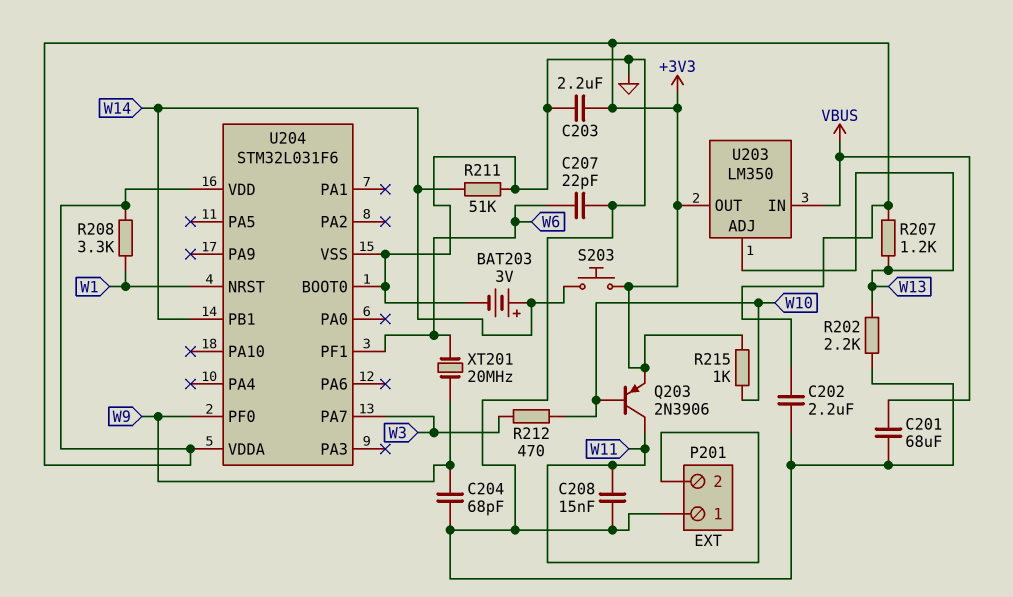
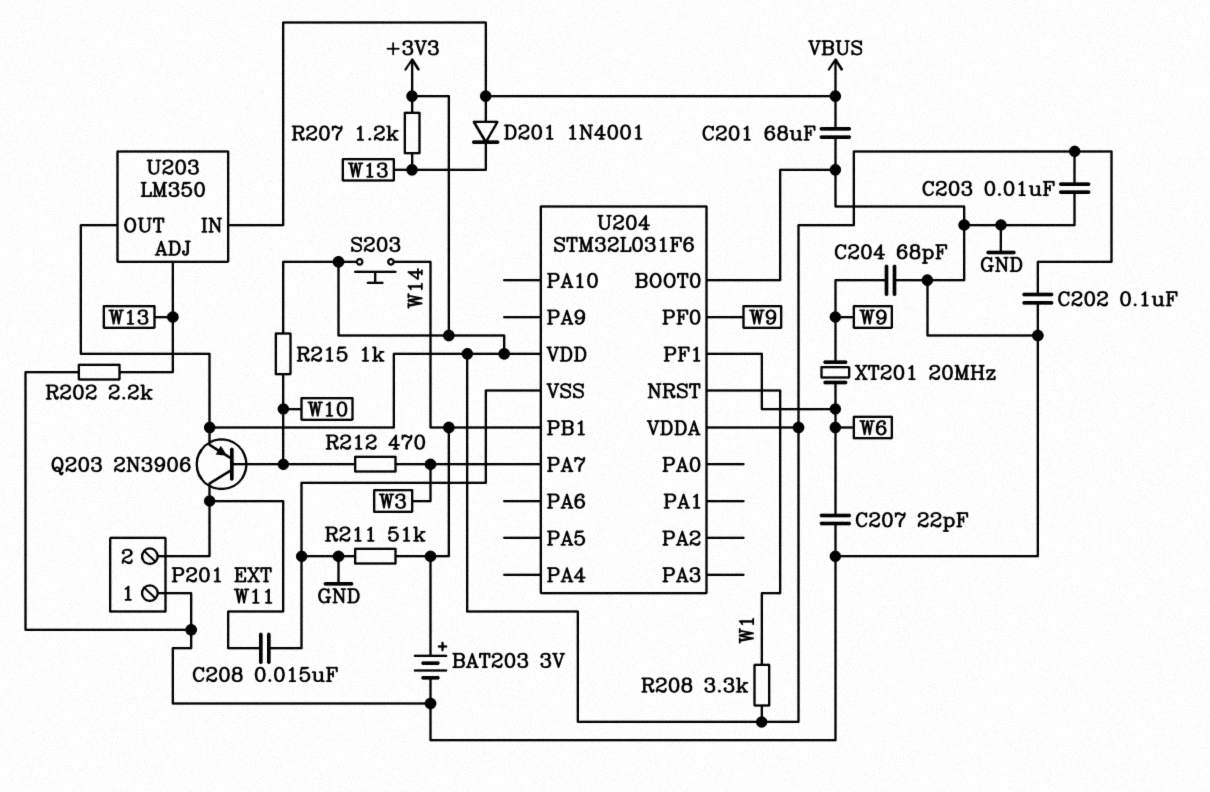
C202: 2.2uF (+3V3, GND) -> 100nF (+3V3, GND)
C203: 2.2uF (+3V3, GND) -> 10nF (+3V3, GND)
D201: none -> diode 1N4001 (A VBUS, K W13)

